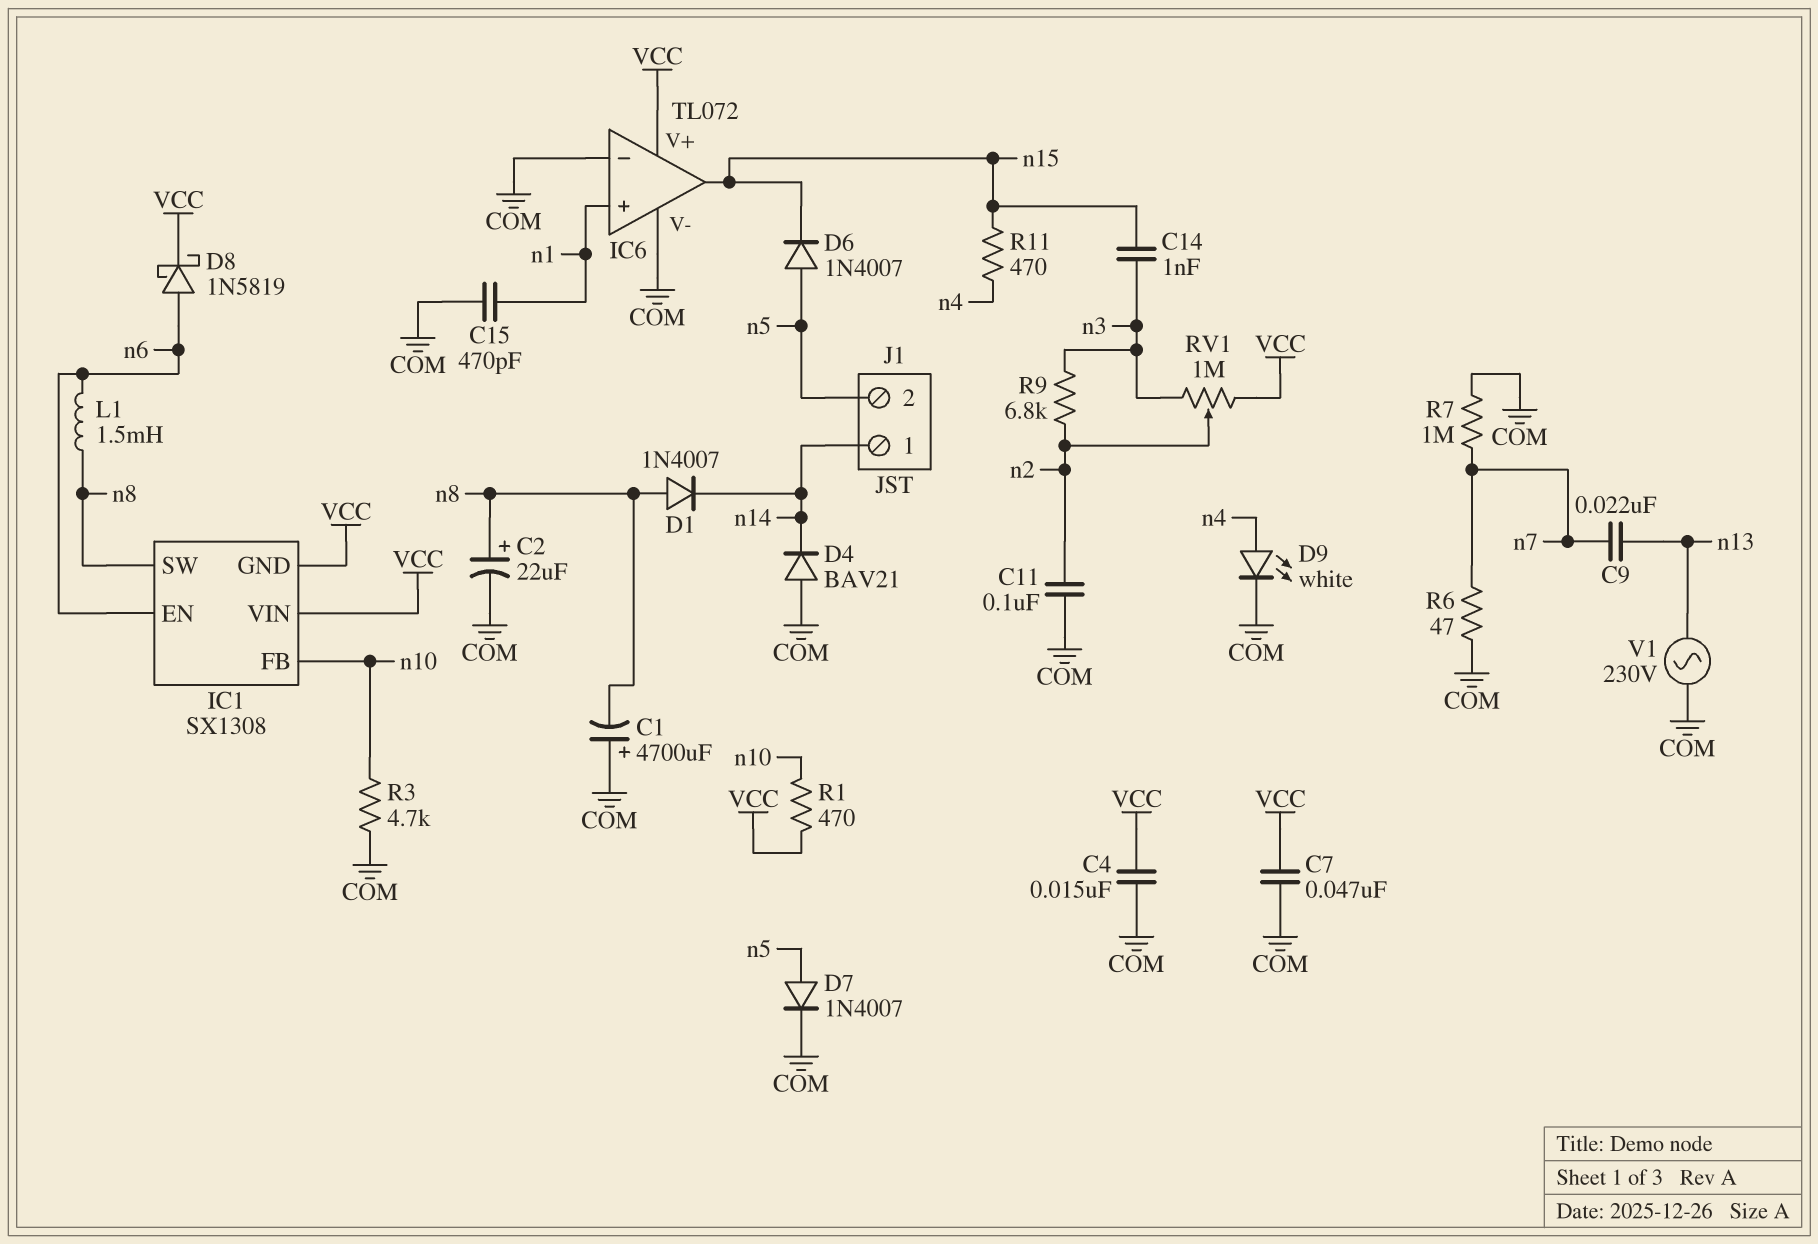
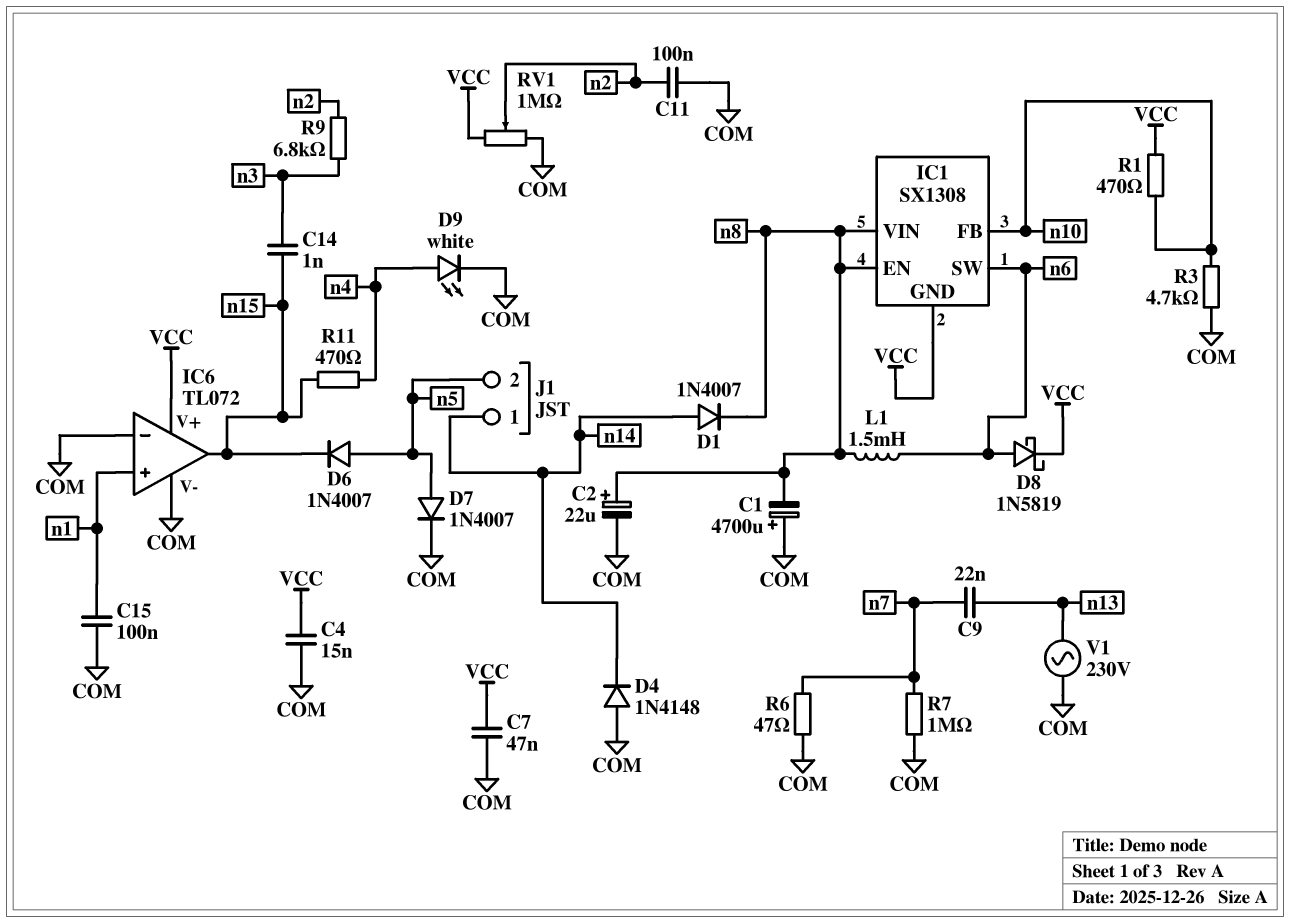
C15: 470pF (COM, n1) -> 100nF (COM, n1)
D1: diode 1N4007 (A n8, K n14) -> diode 1N4007 (A n14, K n8)
D4: diode BAV21 (A COM, K n14) -> diode 1N4148 (A COM, K n14)
IC1 pin EN: n6 -> n8
IC1 pin SW: n8 -> n6
IC1 pin VIN: VCC -> n8
RV1: 1M (VCC, n3, wiper n2) -> 1M (COM, VCC, wiper n2)

